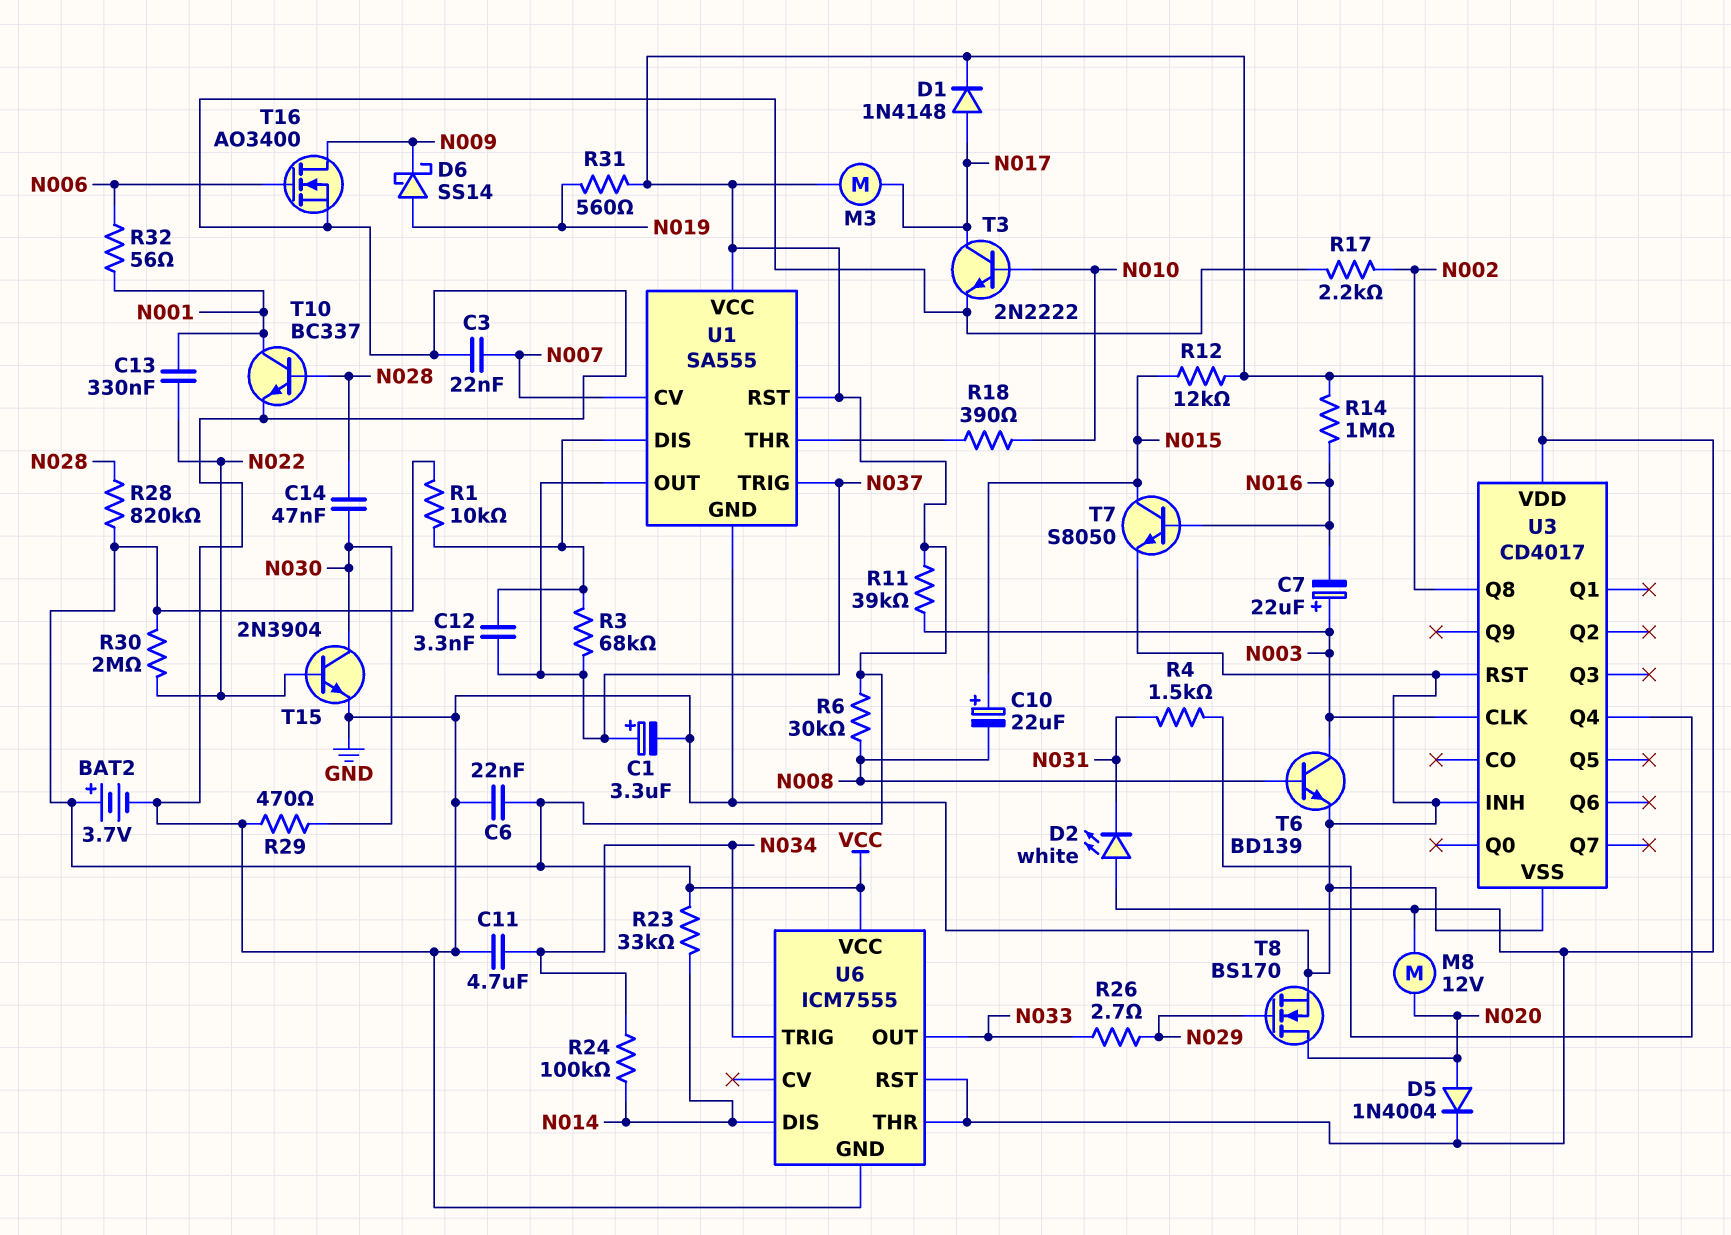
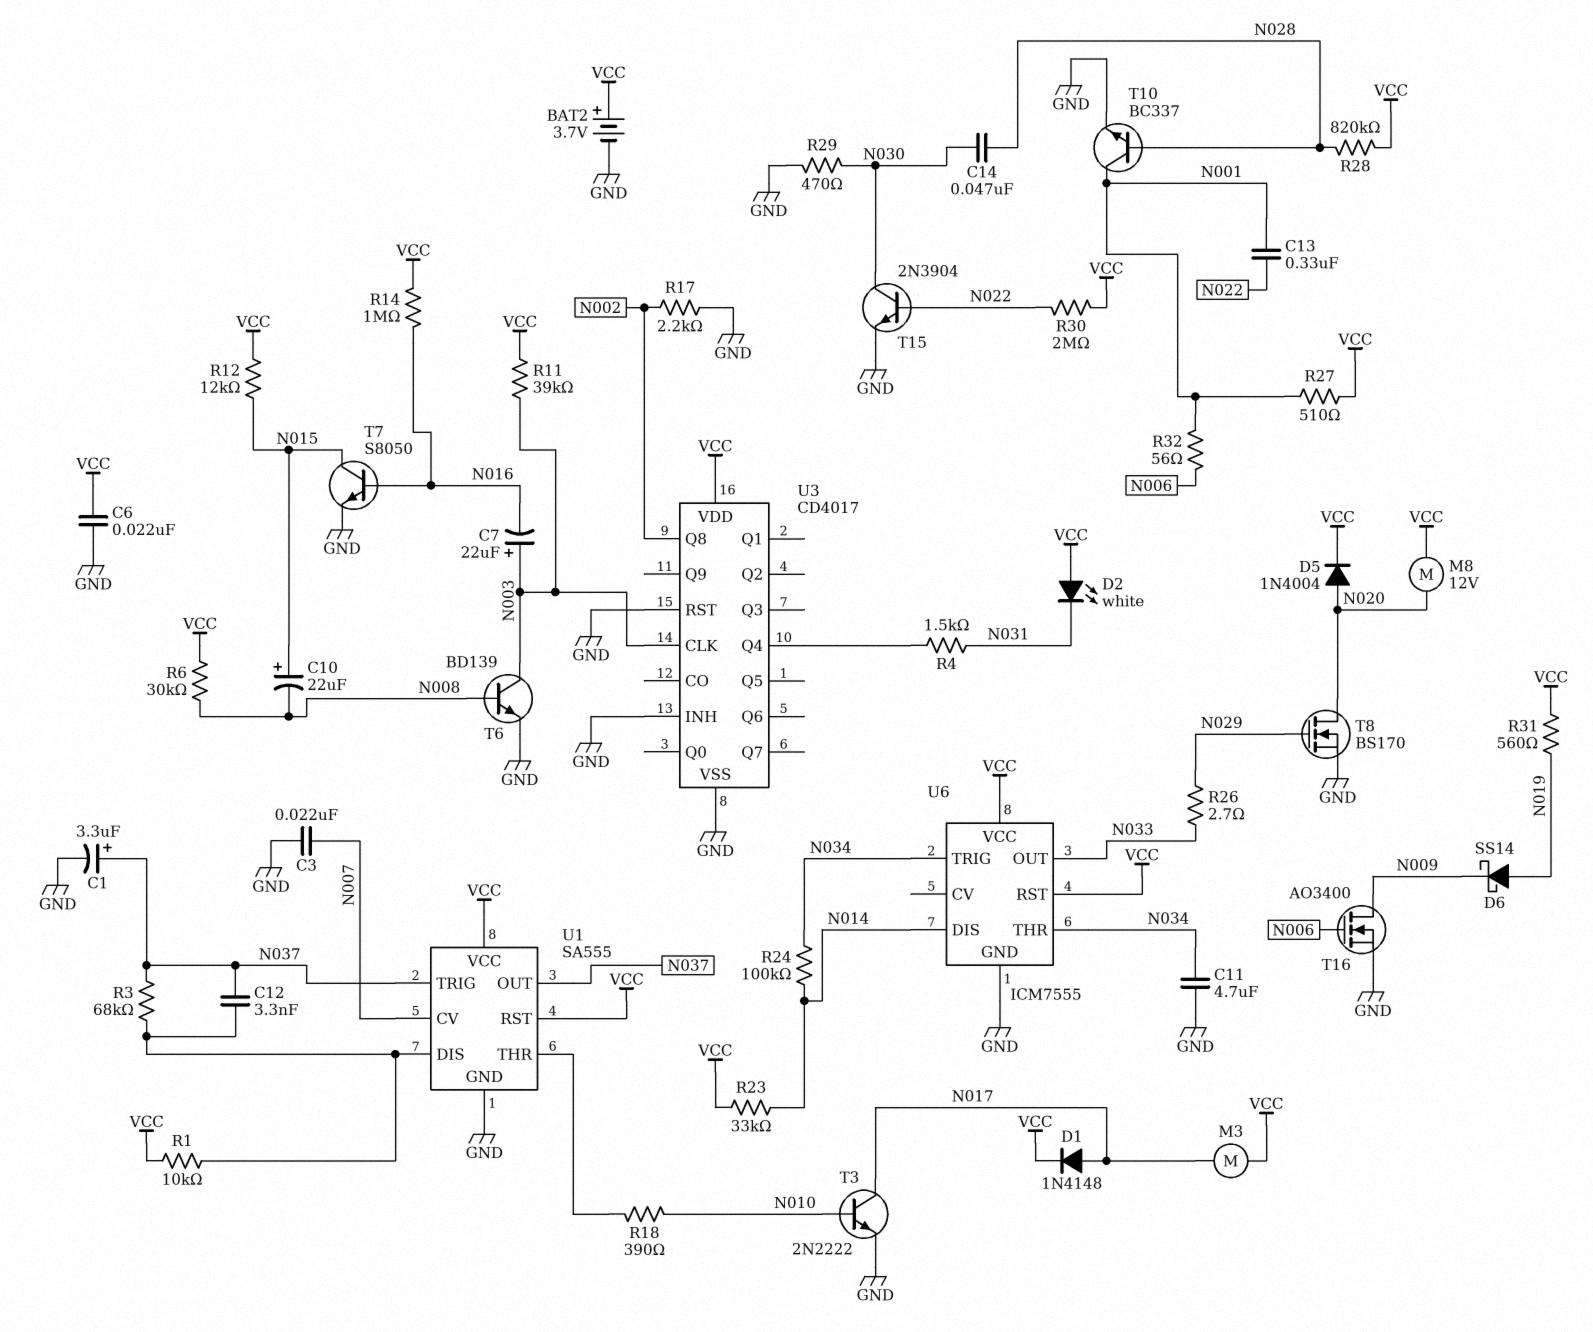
R27: none -> 510 (N001, VCC)
U6 pin THR: VCC -> N034

